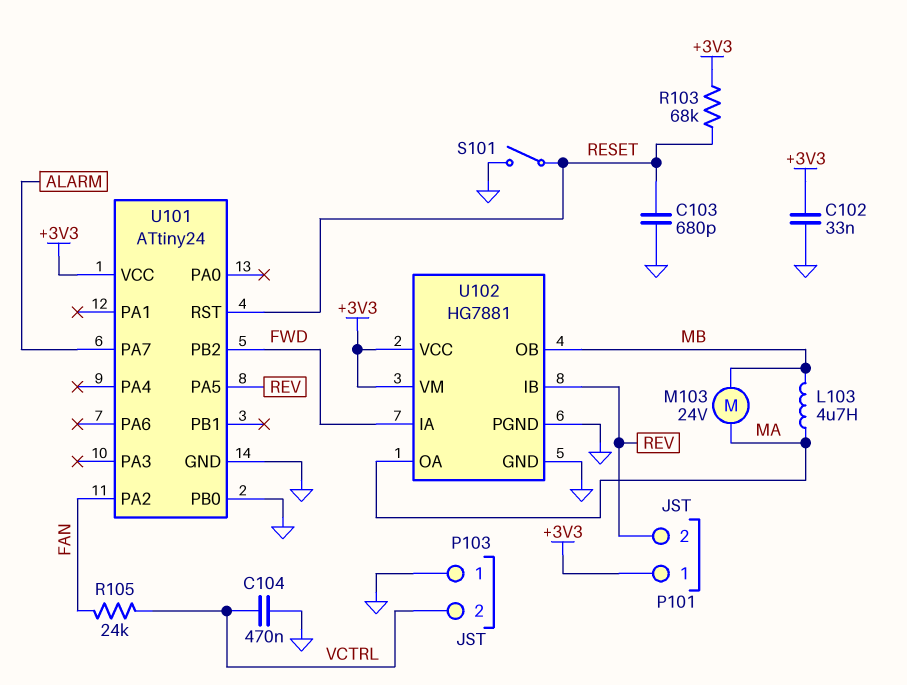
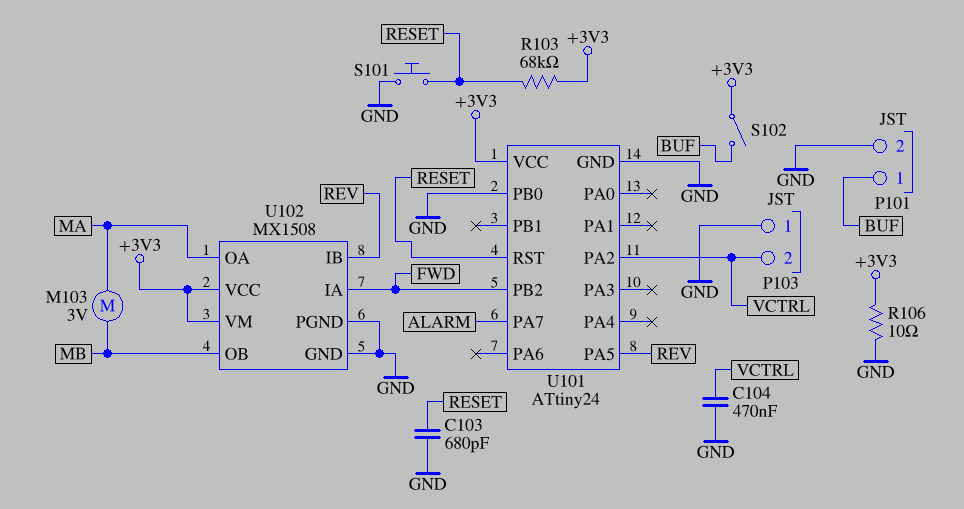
C102: 33nF (+3V3, GND) -> none
L103: 4.7uH (MA, MB) -> none
M103: motor 24V (MA, MB) -> motor 3V (MA, MB)
P101 pin 1: +3V3 -> BUF
P101 pin 2: REV -> GND
R105: 24k (FAN, VCTRL) -> none
R106: none -> 10 (+3V3, GND)
S101: switch (GND, RESET) -> button (GND, RESET)
S102: none -> switch (+3V3, BUF)
U101 pin PA2: FAN -> VCTRL
U102: HG7881 -> MX1508

